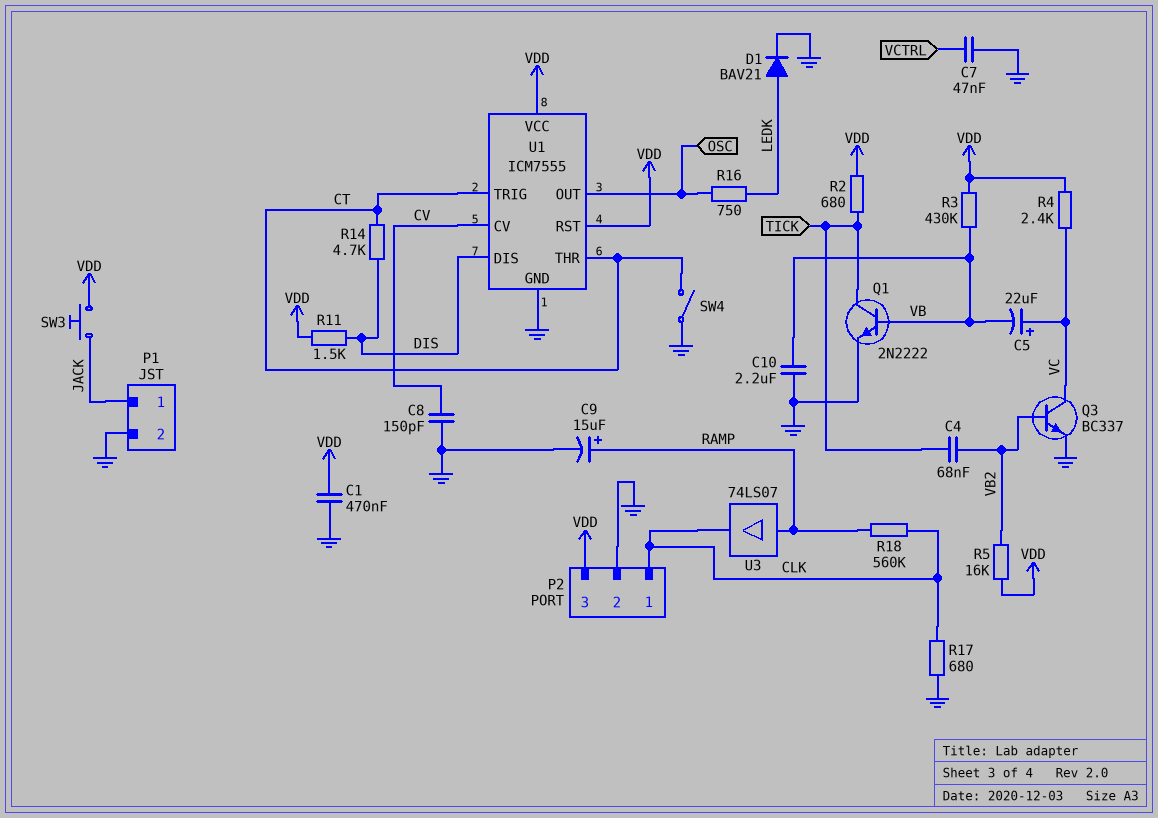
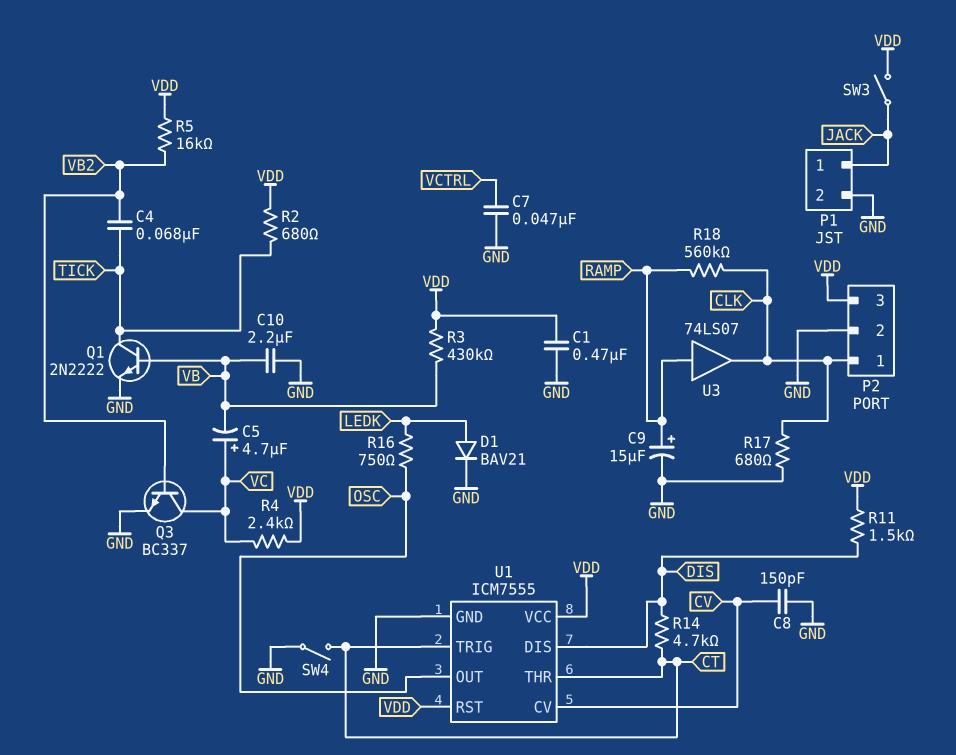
C5: 22uF (plus VC, minus VB) -> 4.7uF (plus VC, minus VB)
SW3: button (JACK, VDD) -> switch (JACK, VDD)

